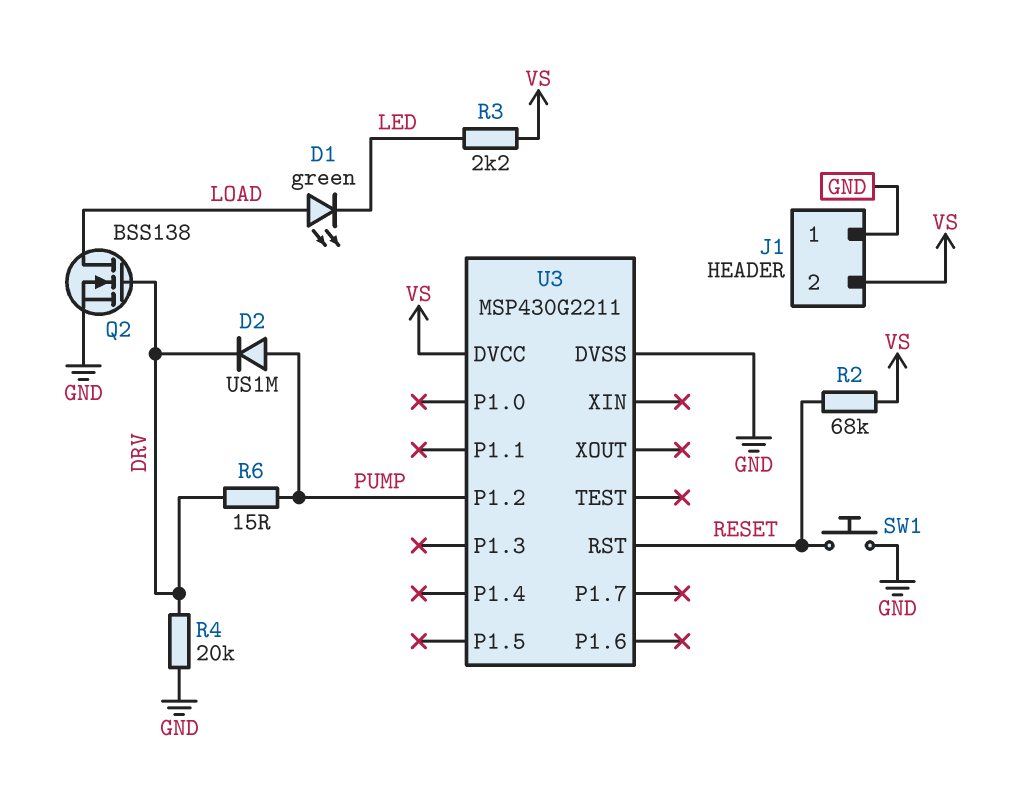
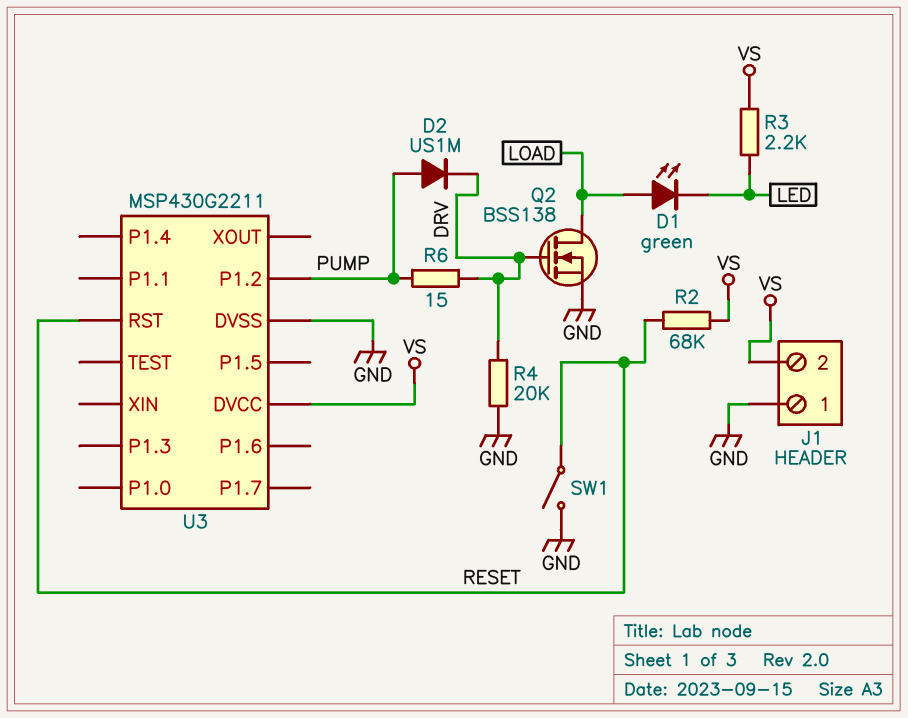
SW1: button (GND, RESET) -> switch (GND, RESET)

